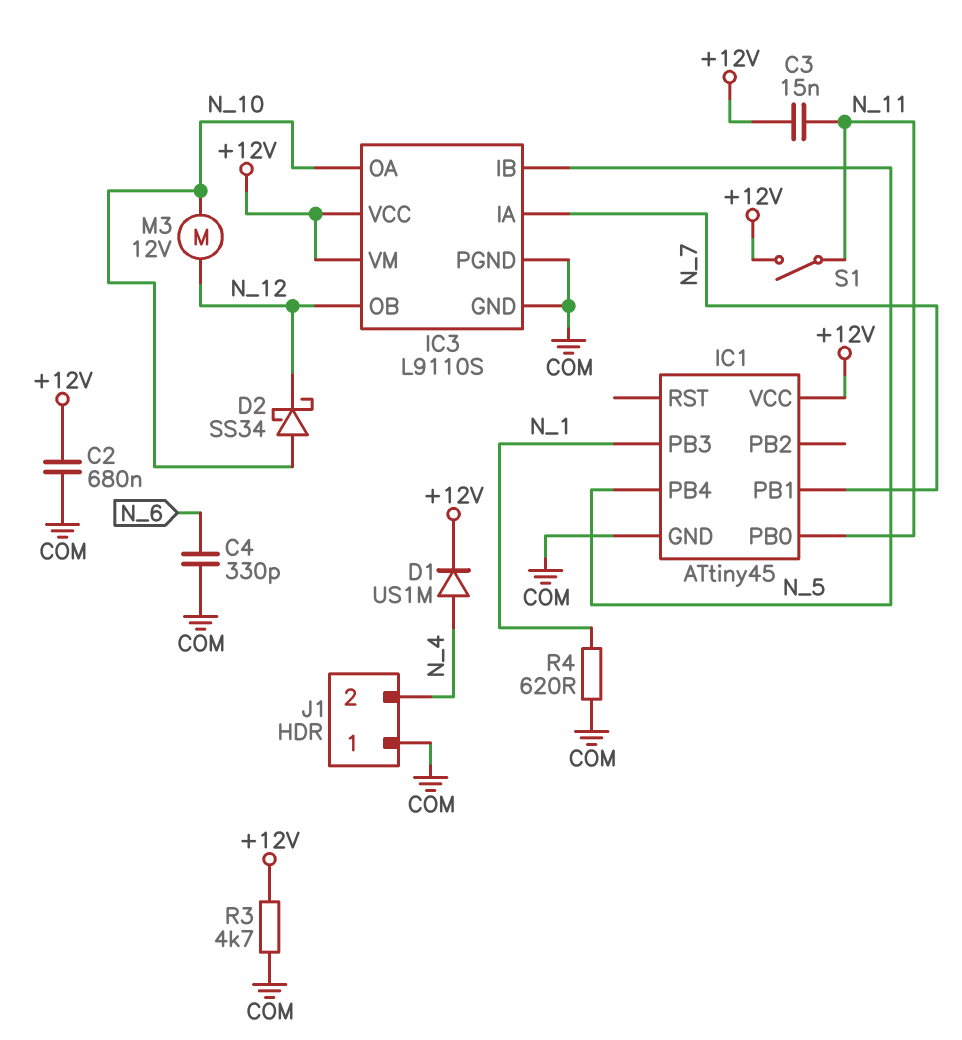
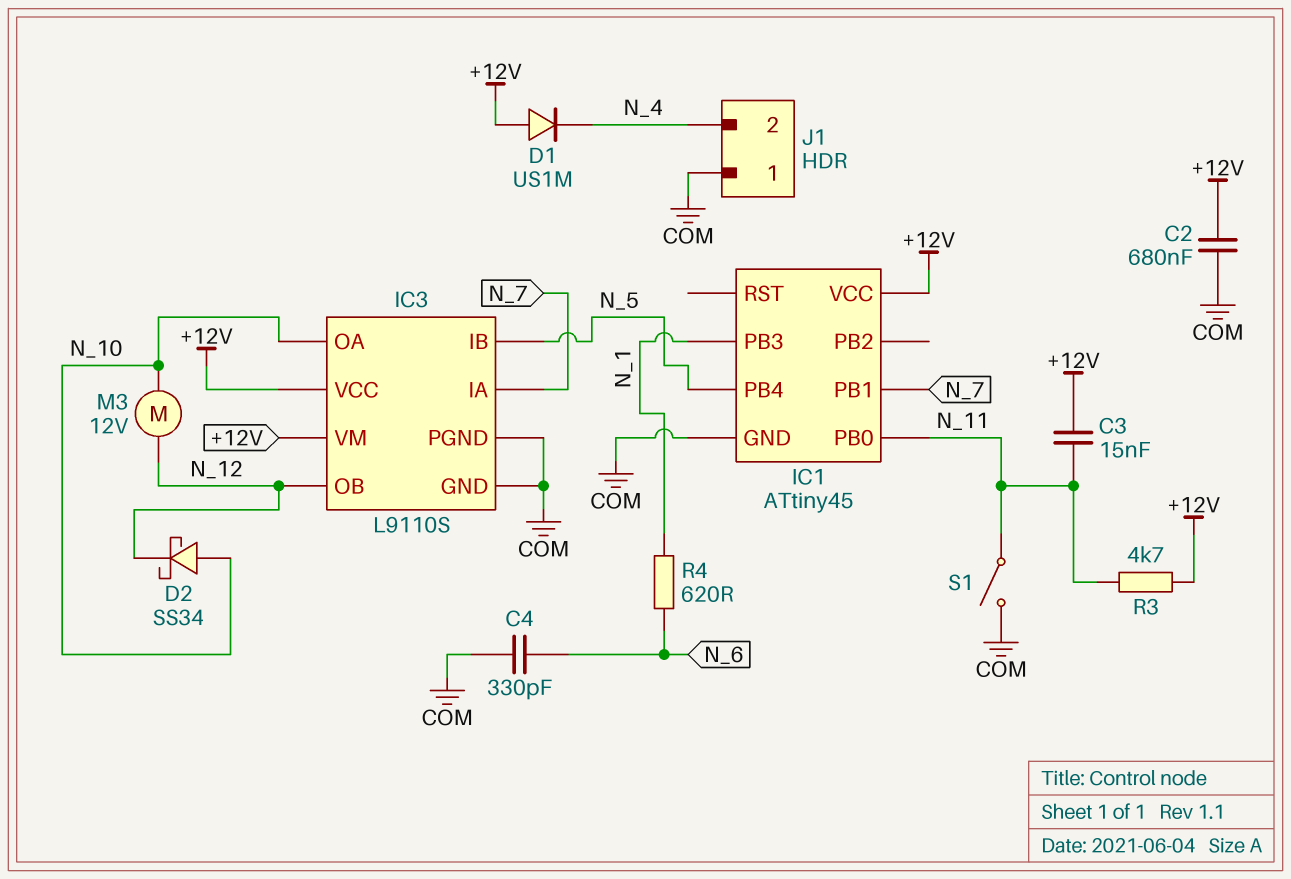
D1: diode US1M (A N_4, K +12V) -> diode US1M (A +12V, K N_4)
R3: 4.7k (+12V, COM) -> 4.7k (+12V, N_11)
R4: 620 (COM, N_1) -> 620 (N_1, N_6)
S1: switch (+12V, N_11) -> switch (COM, N_11)

